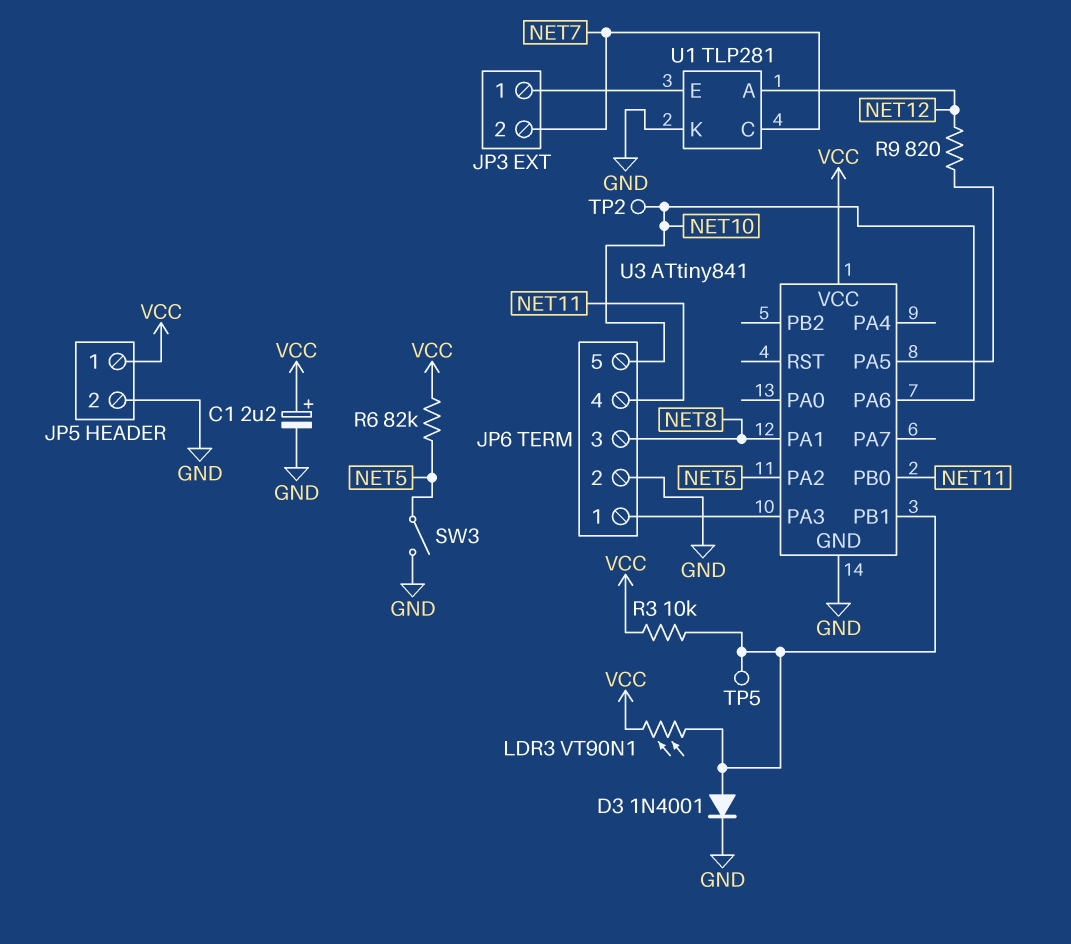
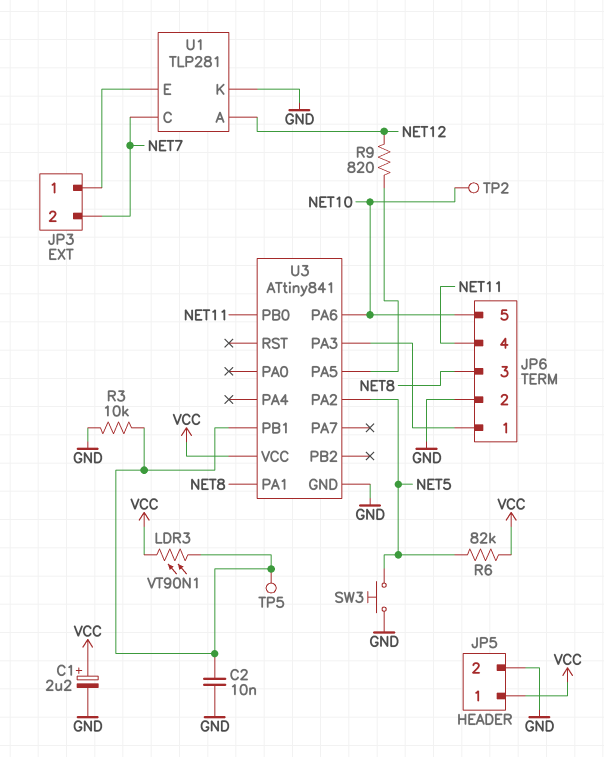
C2: none -> 10nF (GND, U3/PB1)
D3: diode 1N4001 (A U3/PB1, K GND) -> none
R3: 10k (U3/PB1, VCC) -> 10k (GND, U3/PB1)
SW3: switch (GND, NET5) -> button (GND, NET5)

